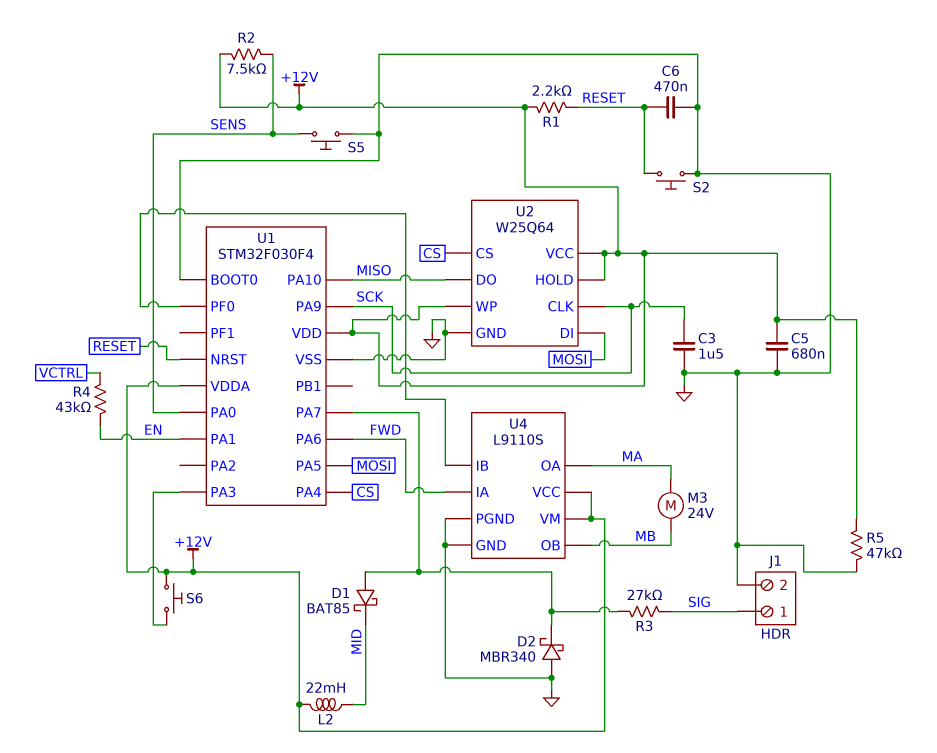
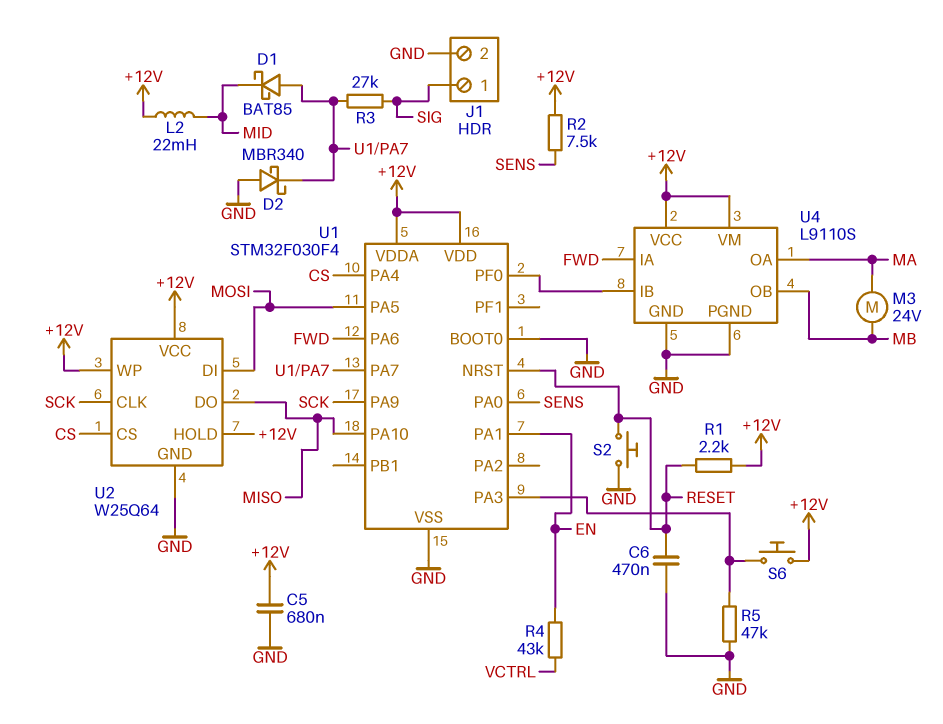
C3: 1.5uF (GND, SCK) -> none
R5: 47k (+12V, GND) -> 47k (GND, U1/PA3)
S5: button (GND, SENS) -> none

